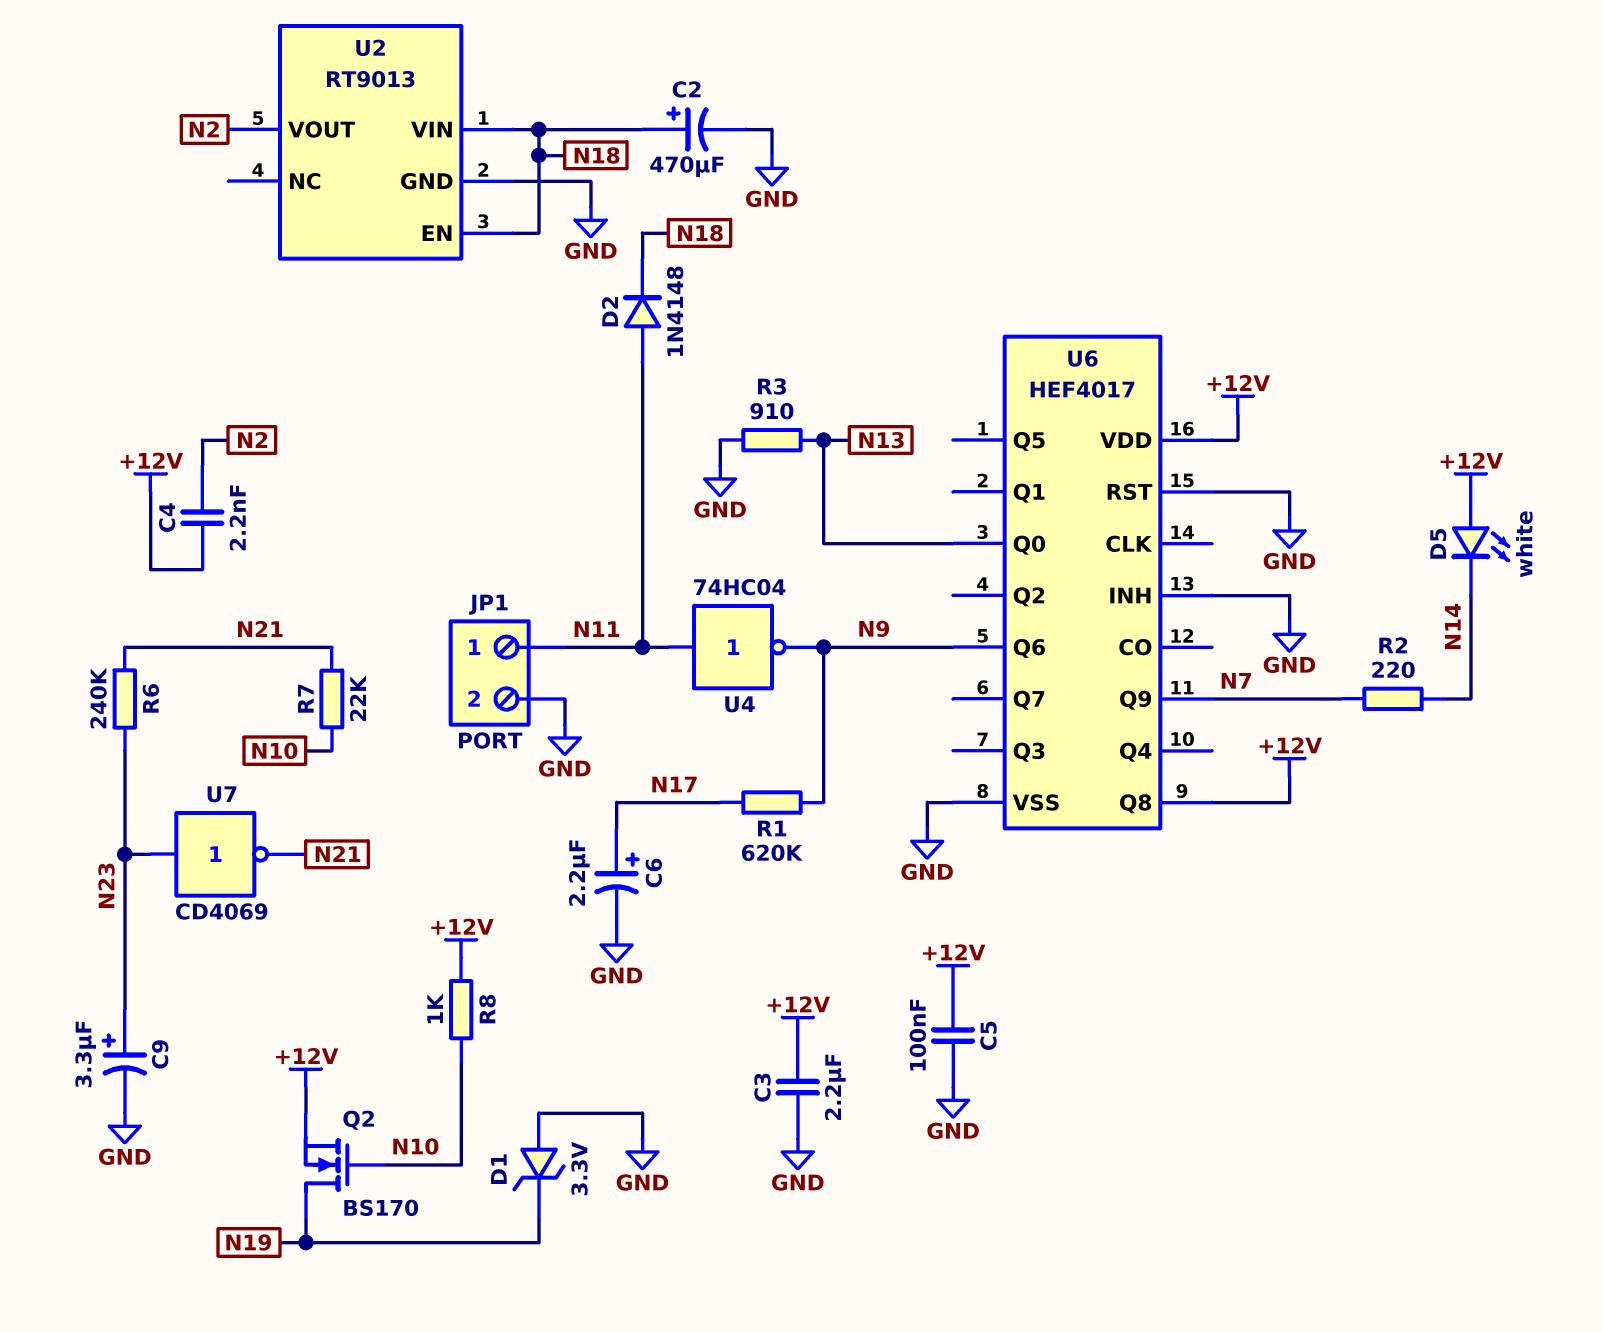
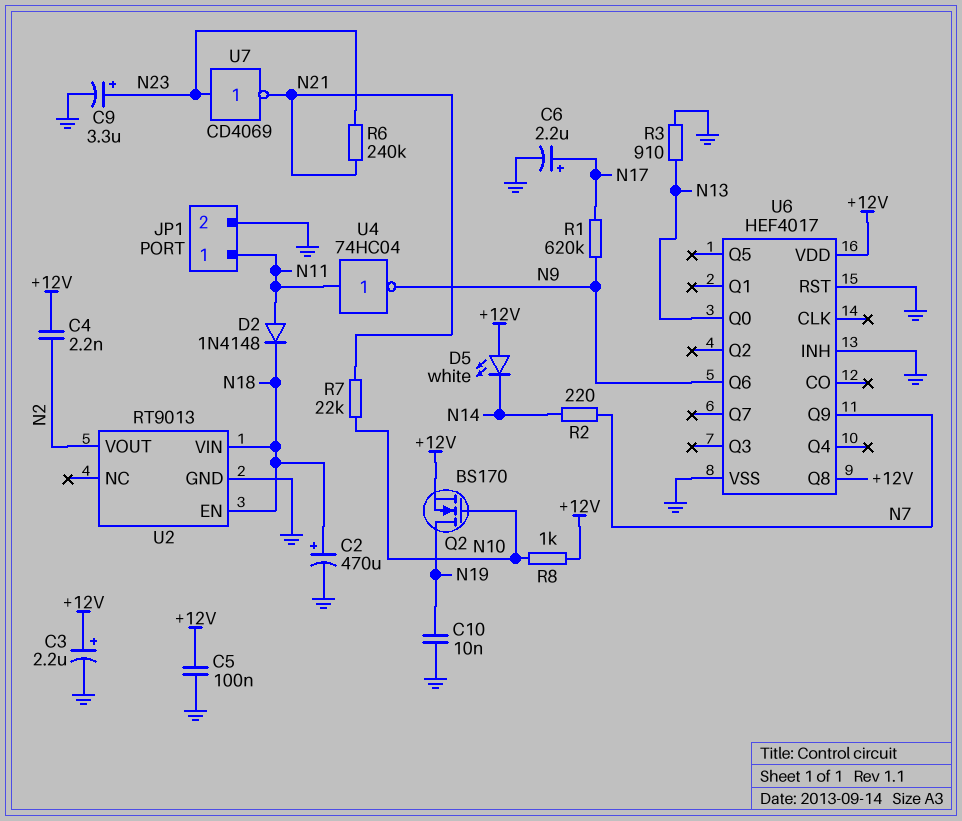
C3: 2.2uF (+12V, GND) -> 2.2uF (plus +12V, minus GND)
C10: none -> 10nF (GND, N19)
D1: zener 3.3V (A GND, K N19) -> none

